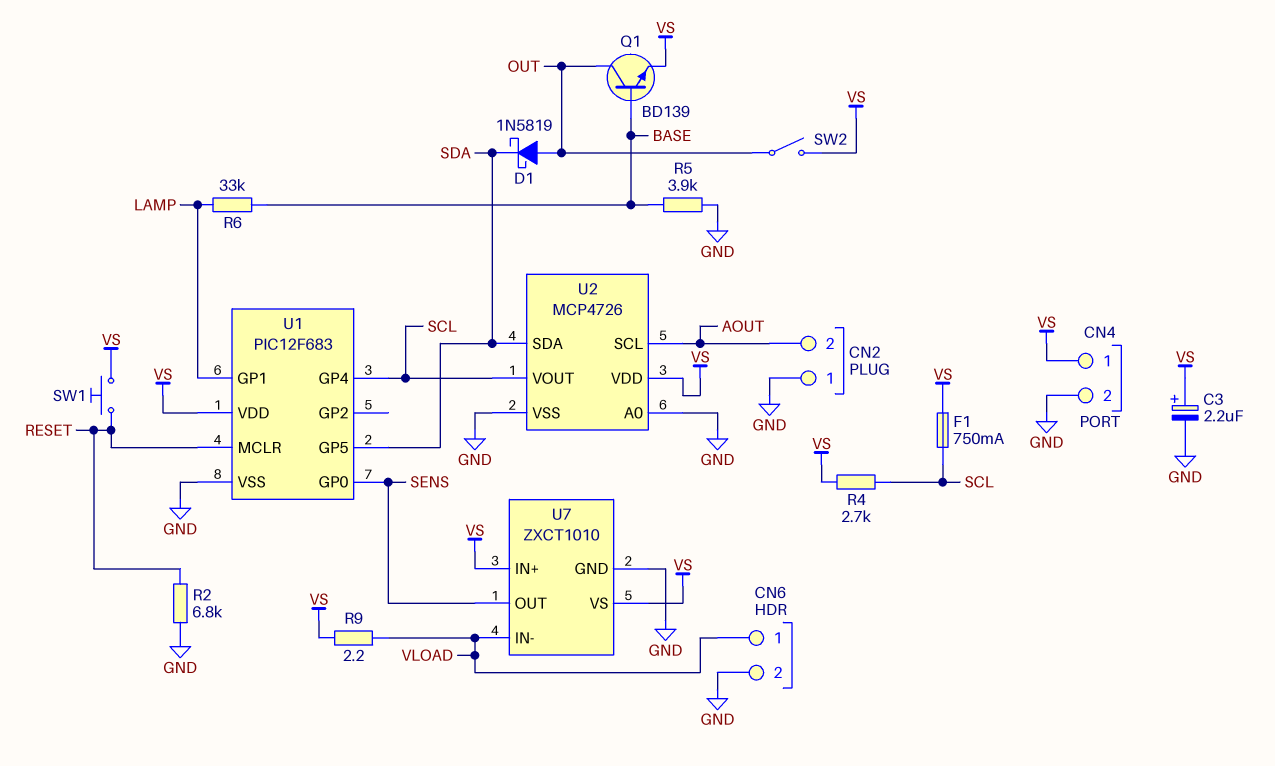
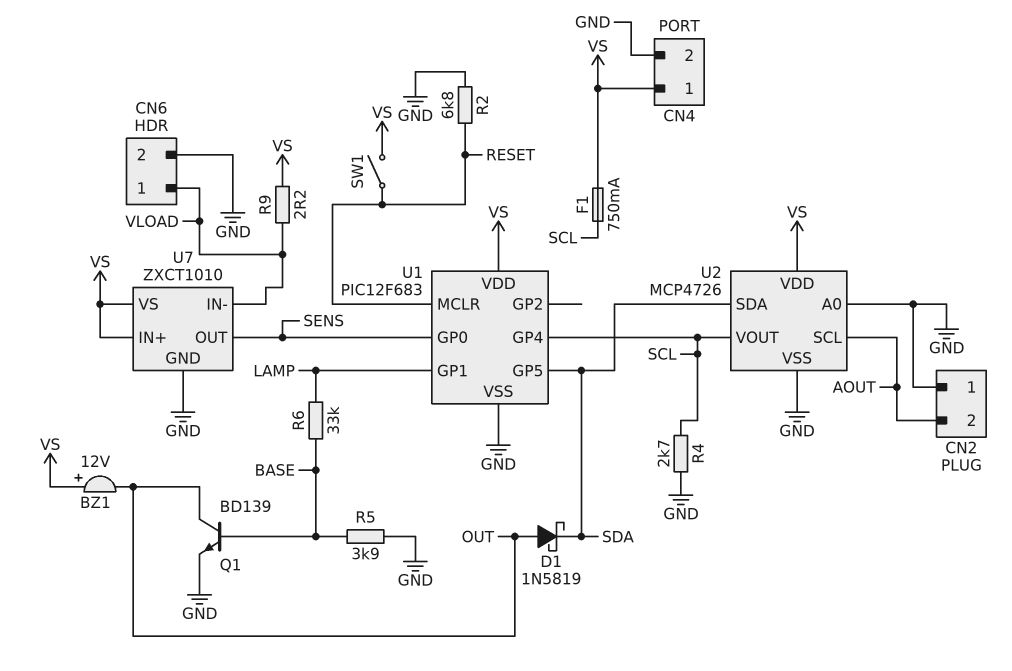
BZ1: none -> buzzer 12V (plus VS, minus OUT)
C3: 2.2uF (plus VS, minus GND) -> none
Q1: NPN BD139 (B BASE, C OUT, E VS) -> NPN BD139 (B BASE, C OUT, E GND)
R4: 2.7k (SCL, VS) -> 2.7k (GND, SCL)
SW1: button (RESET, VS) -> switch (RESET, VS)
SW2: switch (OUT, VS) -> none

